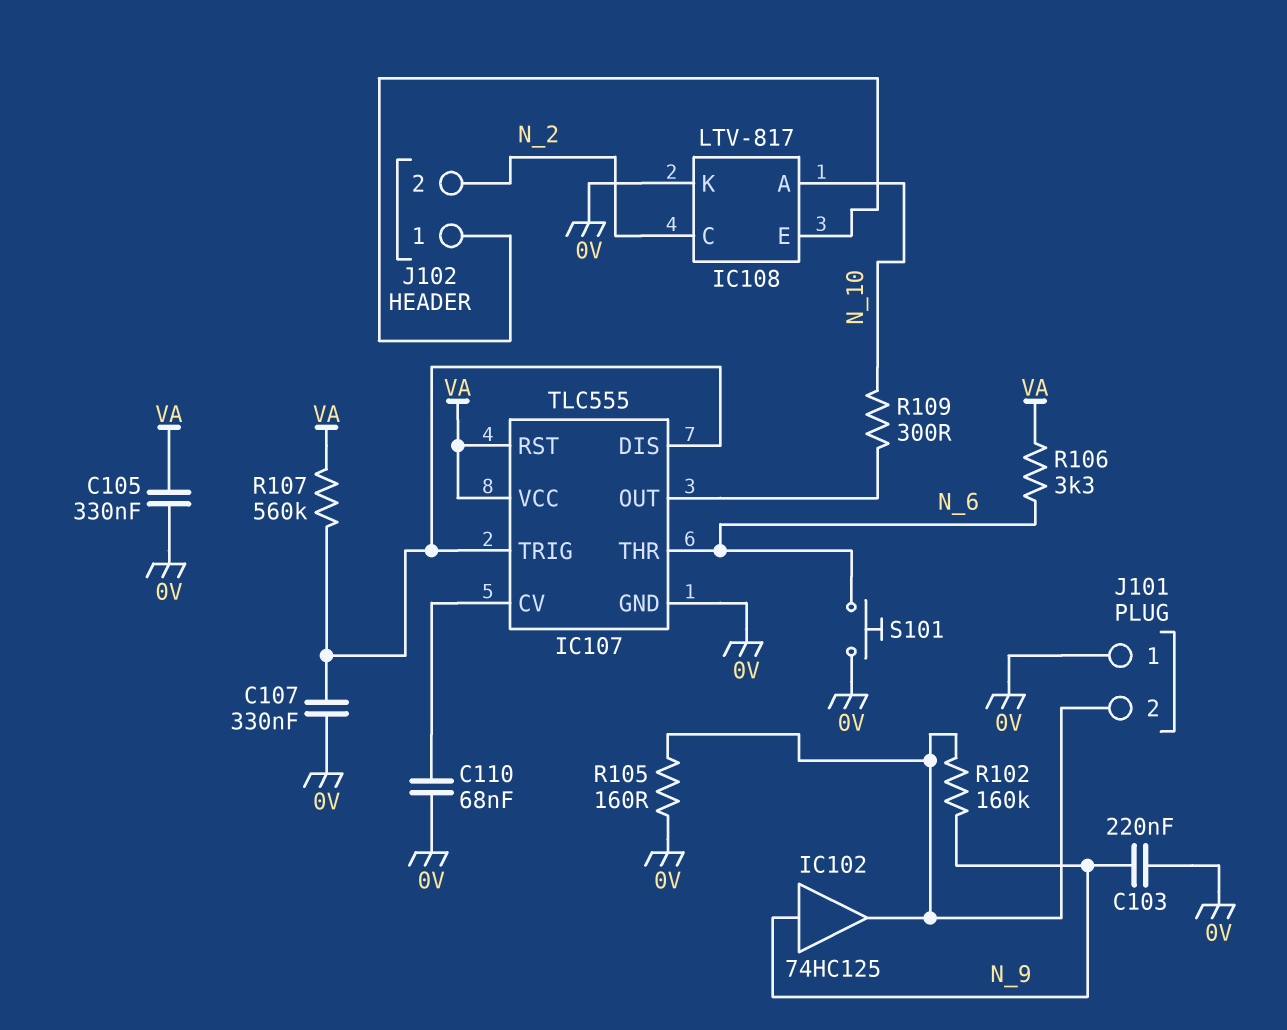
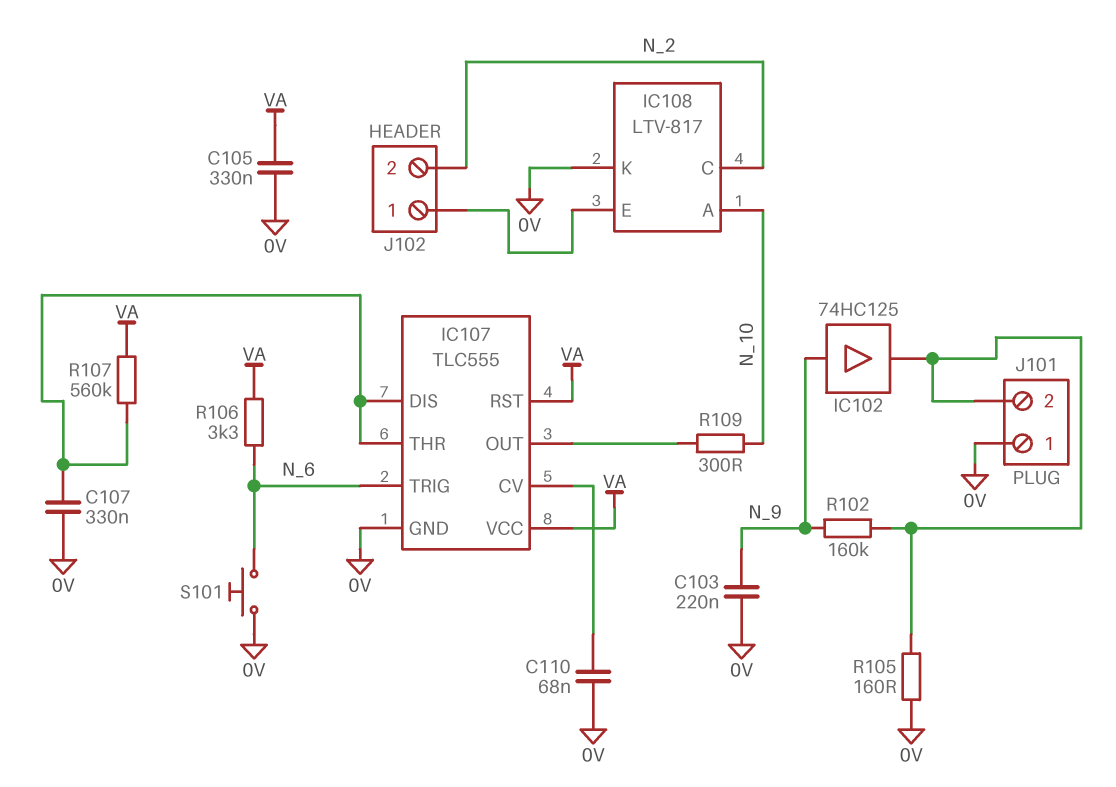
IC107 pin THR: N_6 -> IC107/DIS
IC107 pin TRIG: IC107/DIS -> N_6

